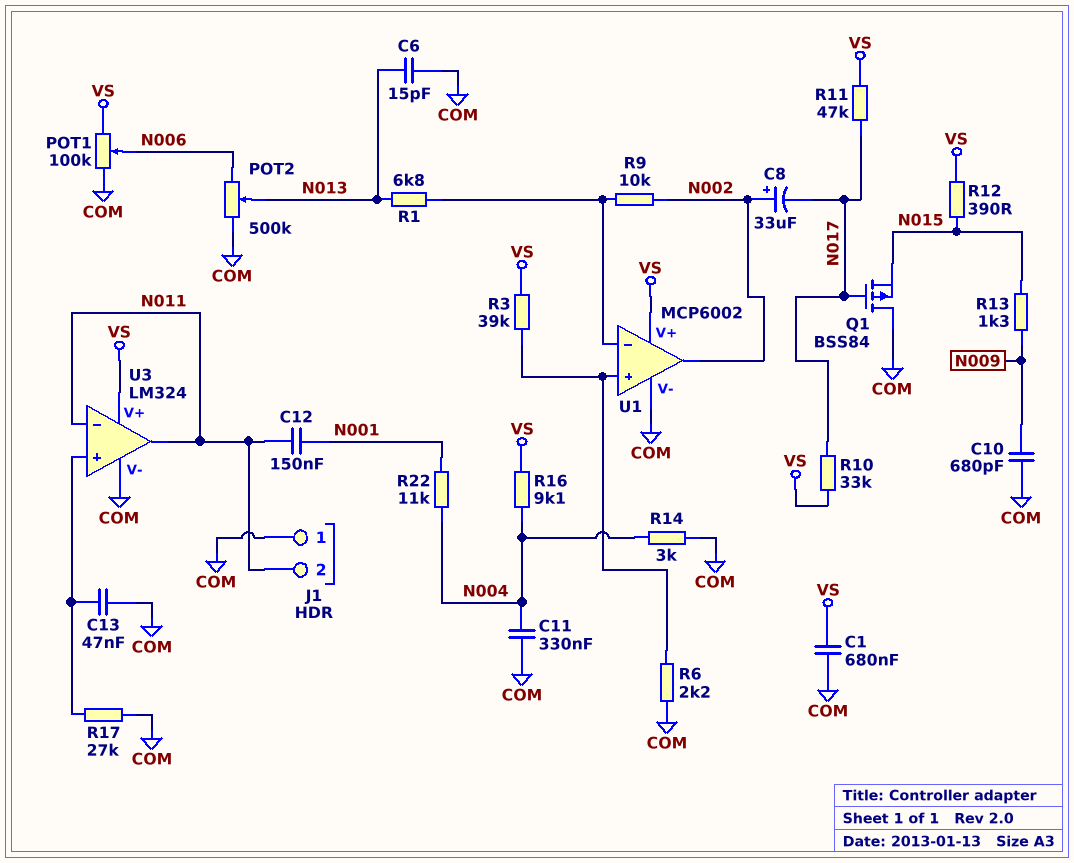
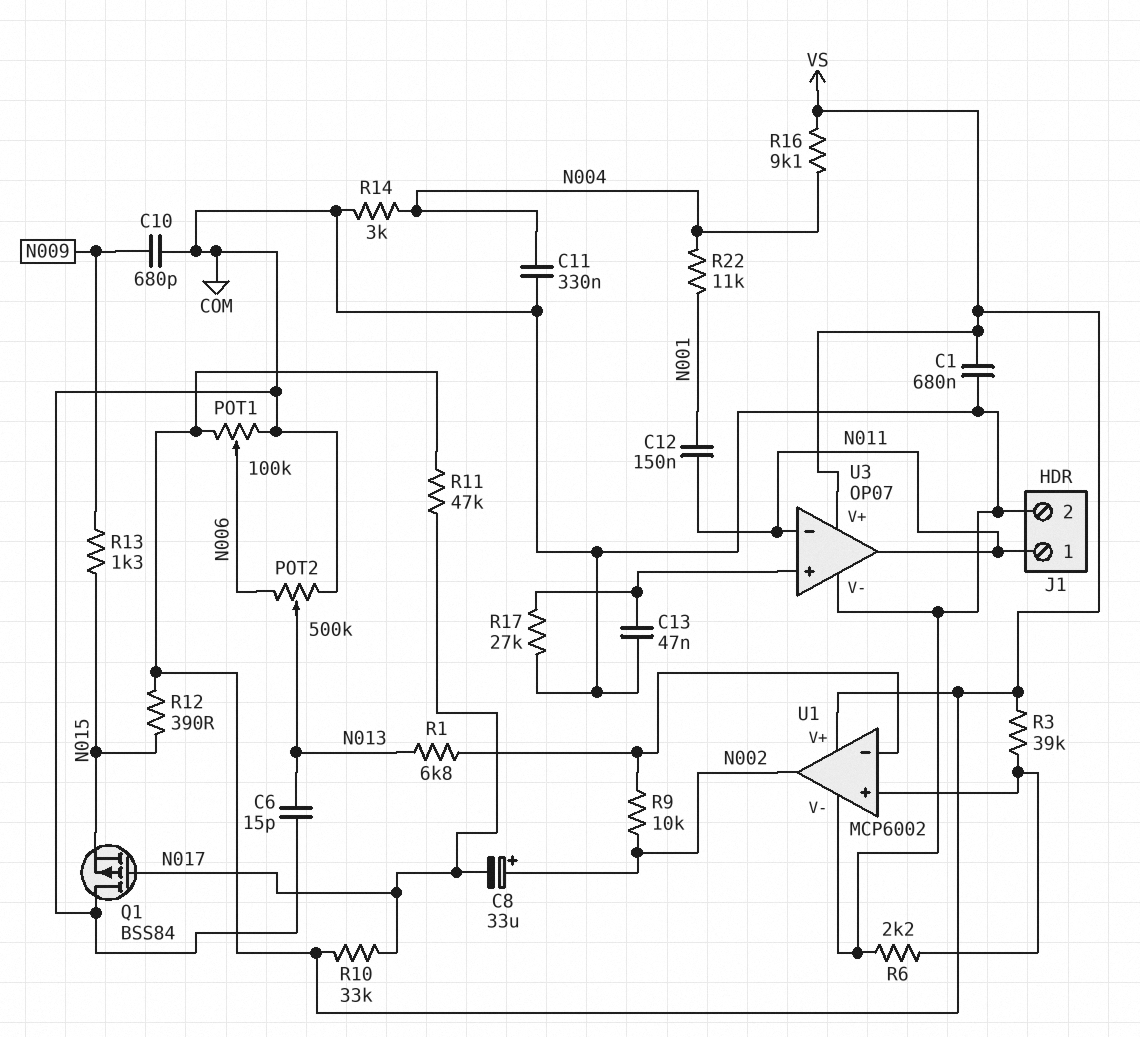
J1 pin 1: COM -> N011
J1 pin 2: N011 -> COM
U3: LM324 -> OP07

